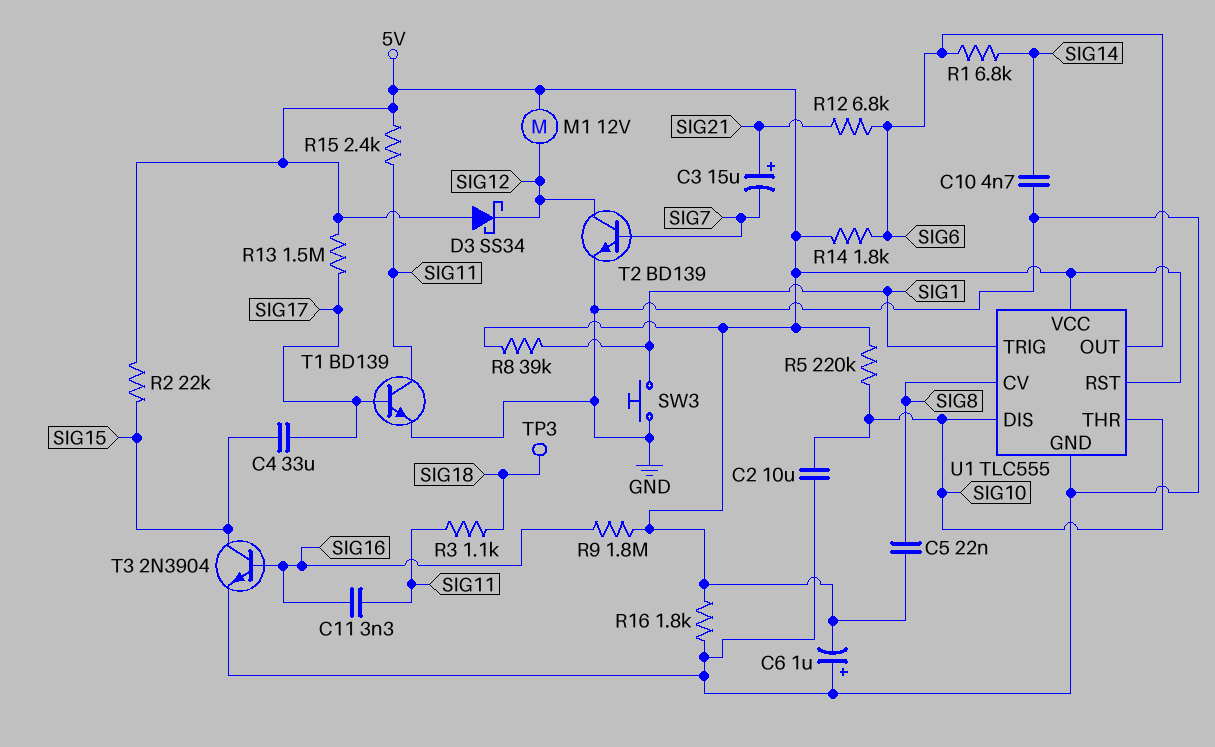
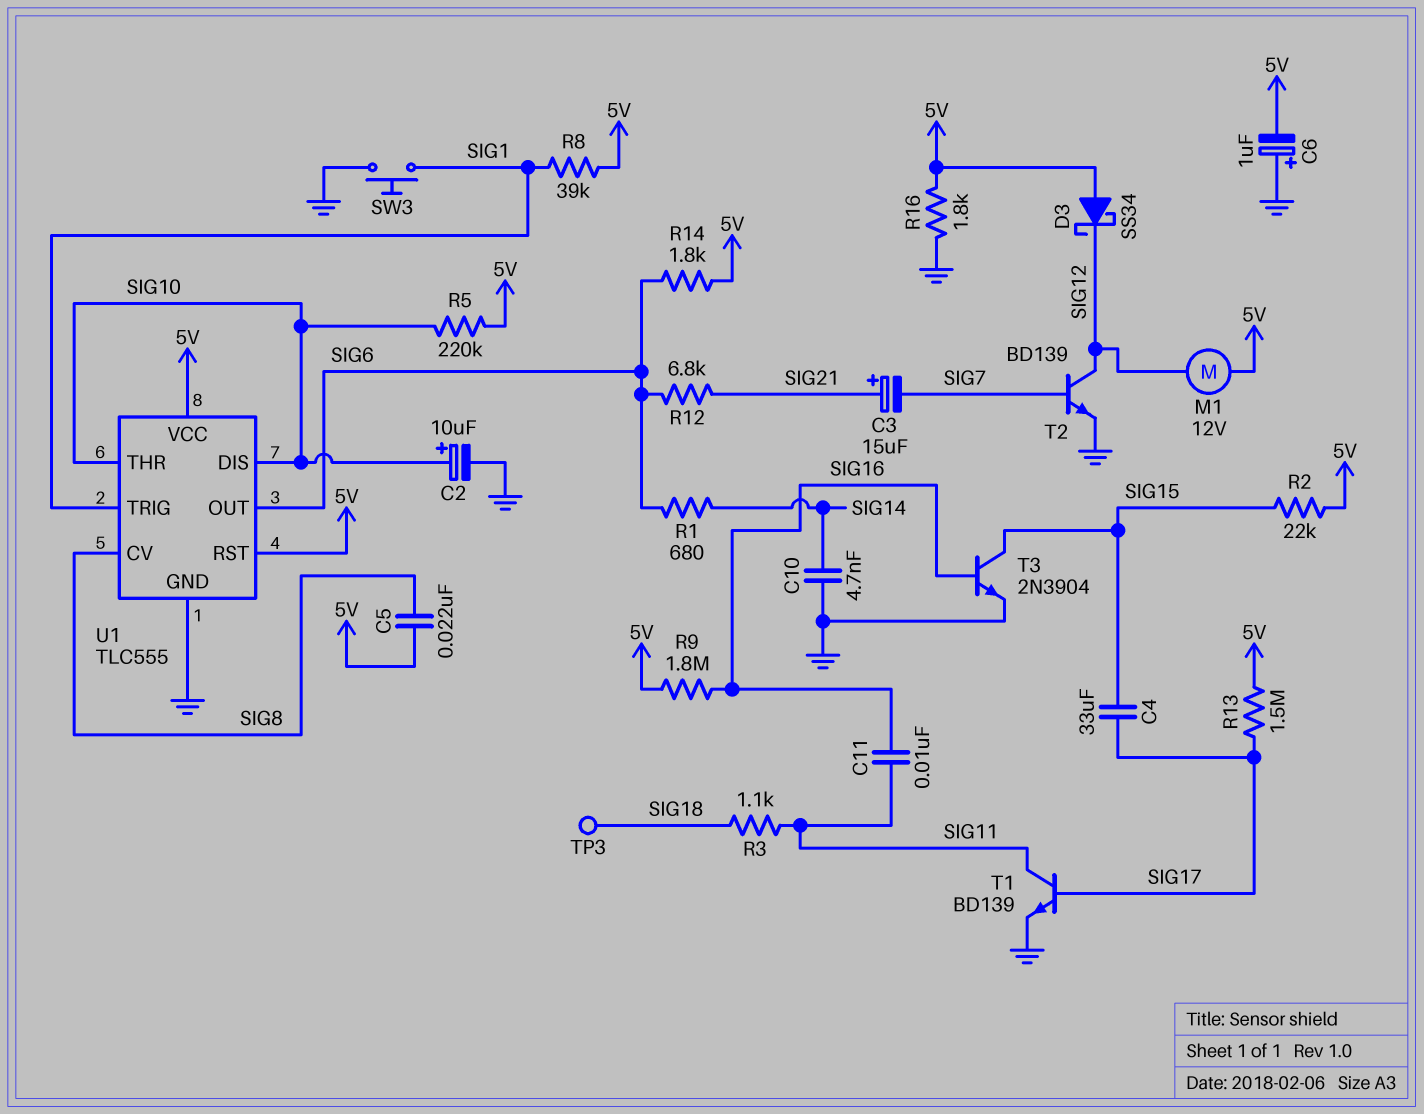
C2: 10uF (GND, SIG10) -> 10uF (plus SIG10, minus GND)
C11: 3.3nF (SIG11, SIG16) -> 10nF (SIG11, SIG16)
R1: 6.8k (SIG6, SIG14) -> 680 (SIG6, SIG14)
R15: 2.4k (5V, SIG11) -> none

